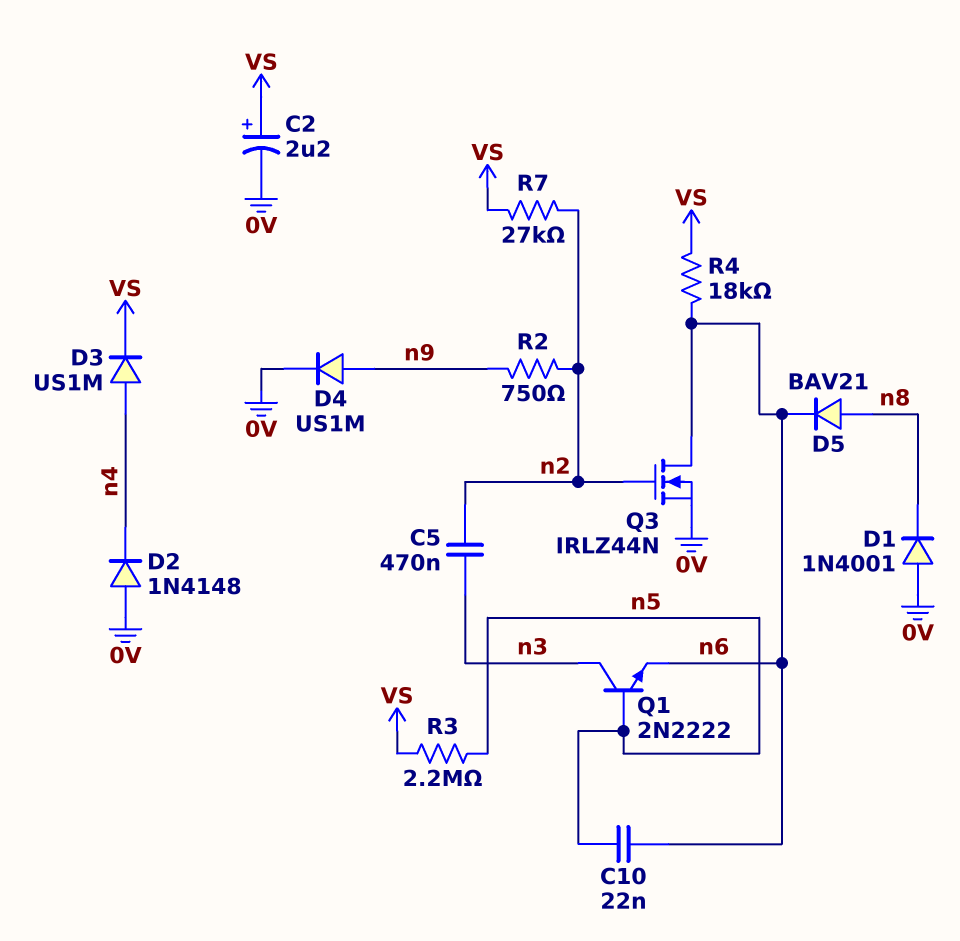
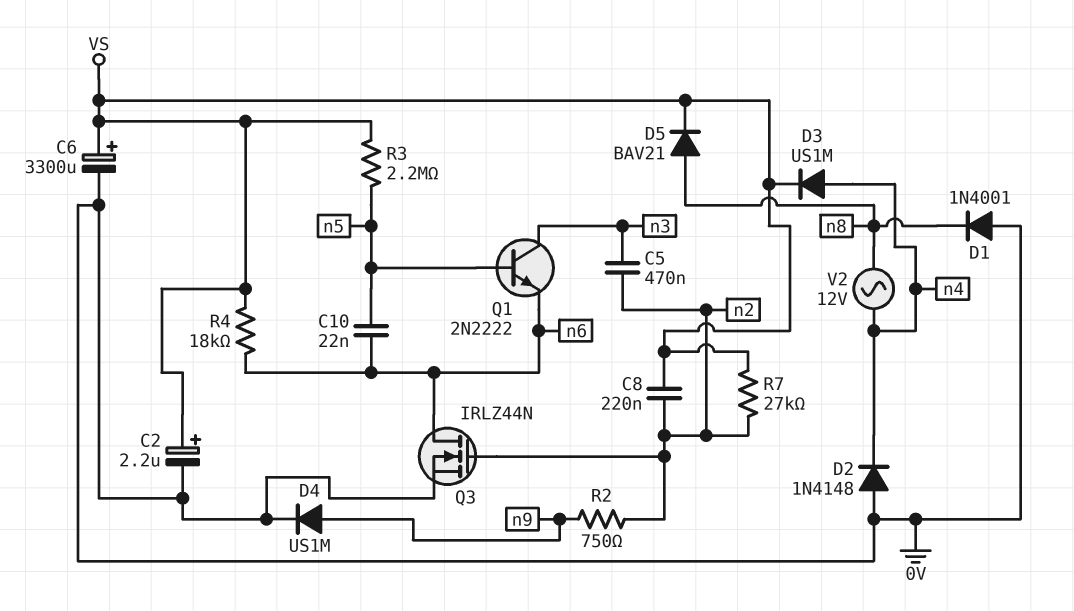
C6: none -> 3300uF (plus VS, minus 0V)
C8: none -> 220nF (VS, n2)
D5: diode BAV21 (A n8, K n6) -> diode BAV21 (A n8, K VS)
V2: none -> AC 12V (n4, n8)

